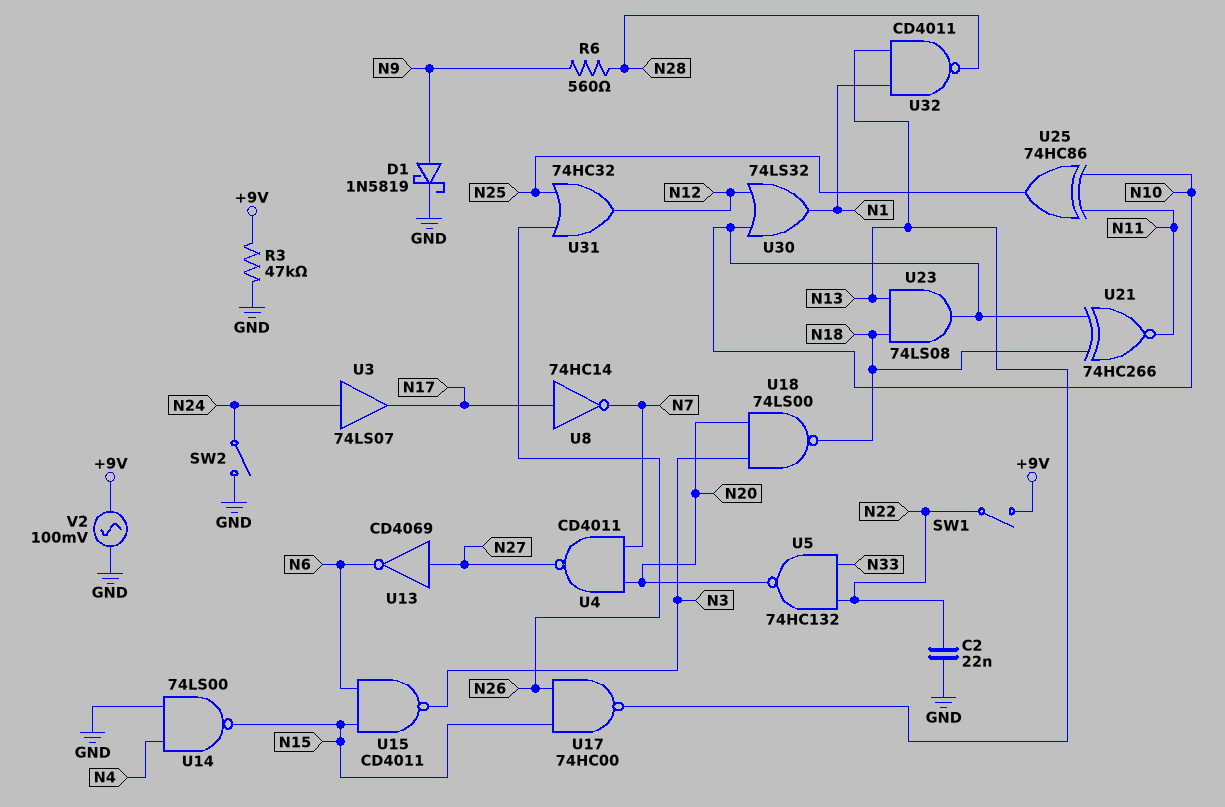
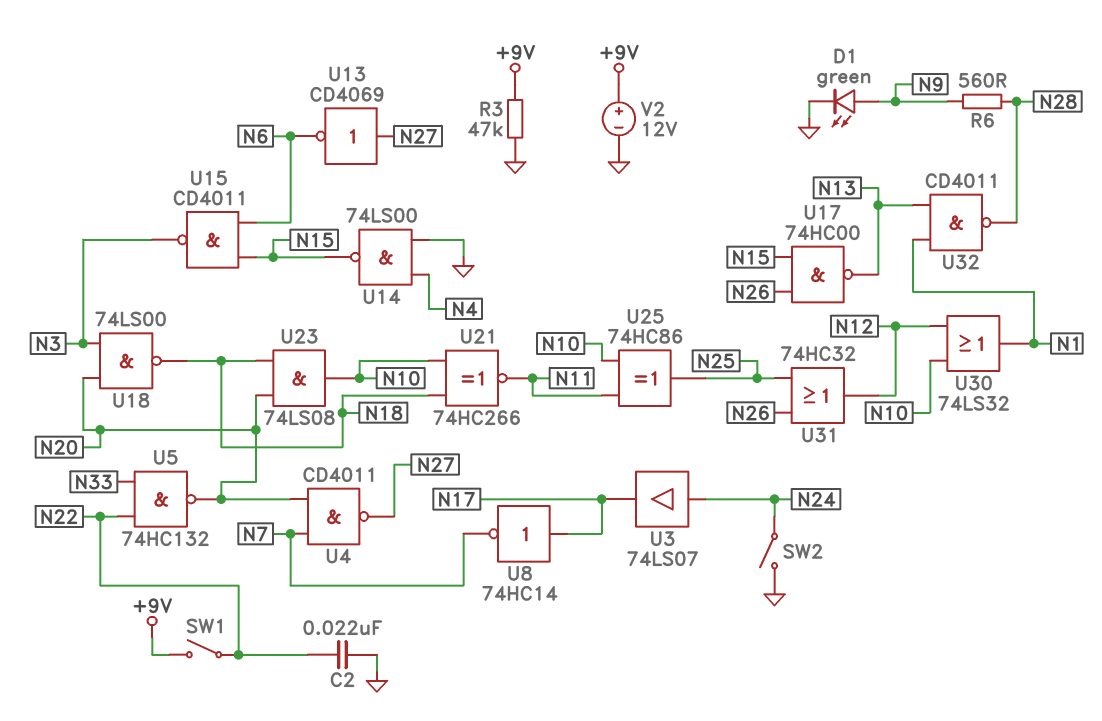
D1: schottky 1N5819 (A N9, K GND) -> LED green (A N9, K GND)
U23: AND 74LS08 (in N13, in N18, out N10) -> AND 74LS08 (in N18, in N20, out N10)
V2: AC 100mV (+9V, GND) -> 12V (plus +9V, minus GND)

